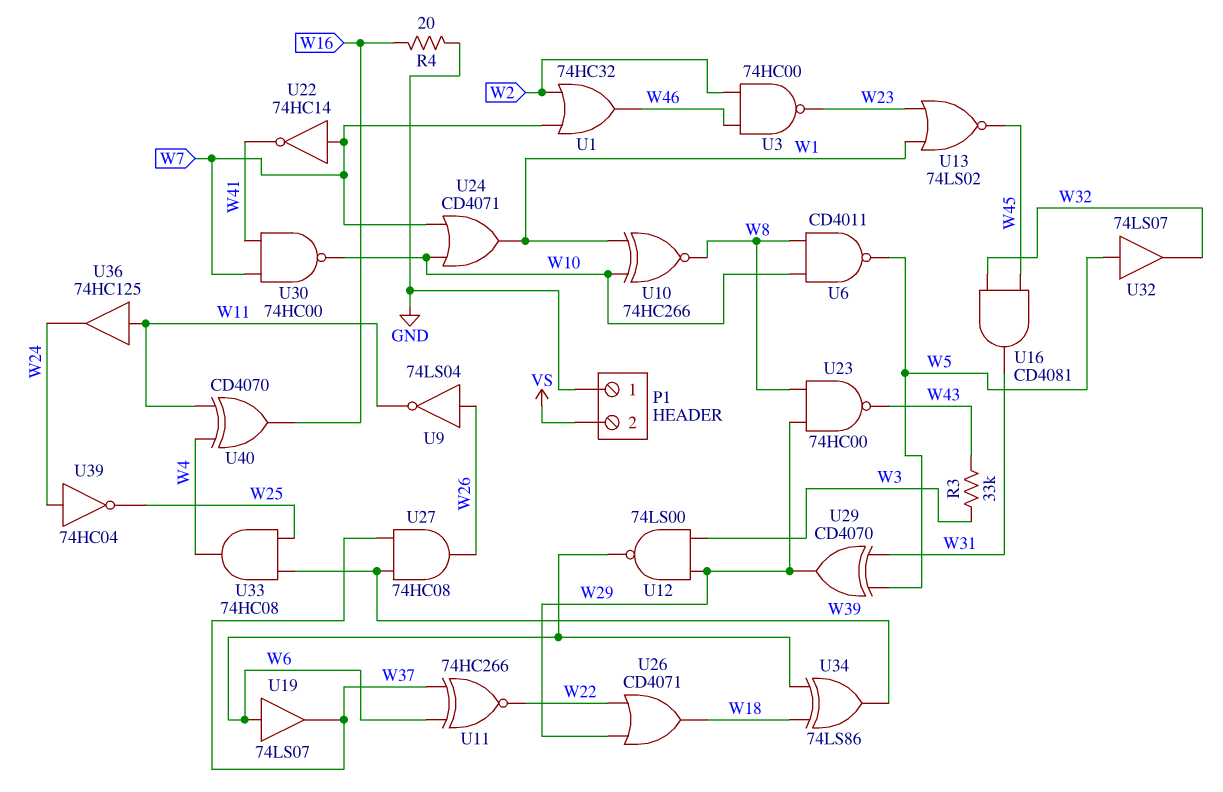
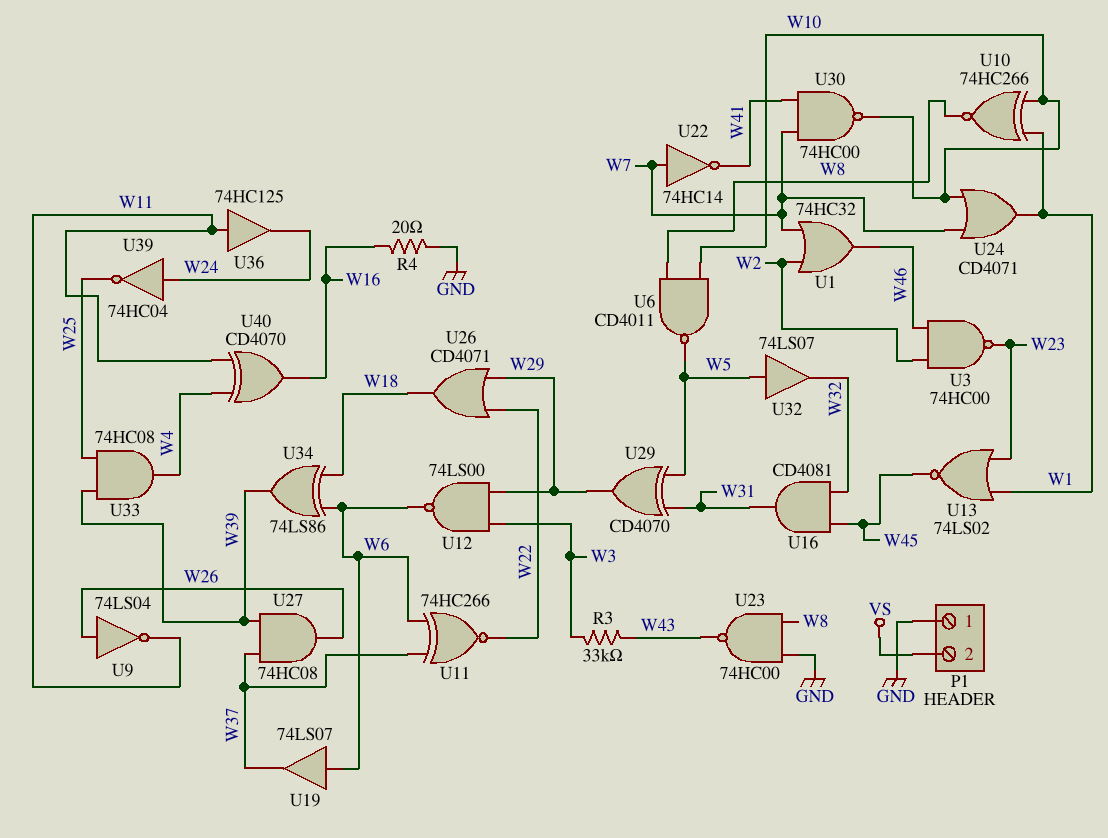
U23: NAND 74HC00 (in W8, in W29, out W43) -> NAND 74HC00 (in GND, in W8, out W43)

